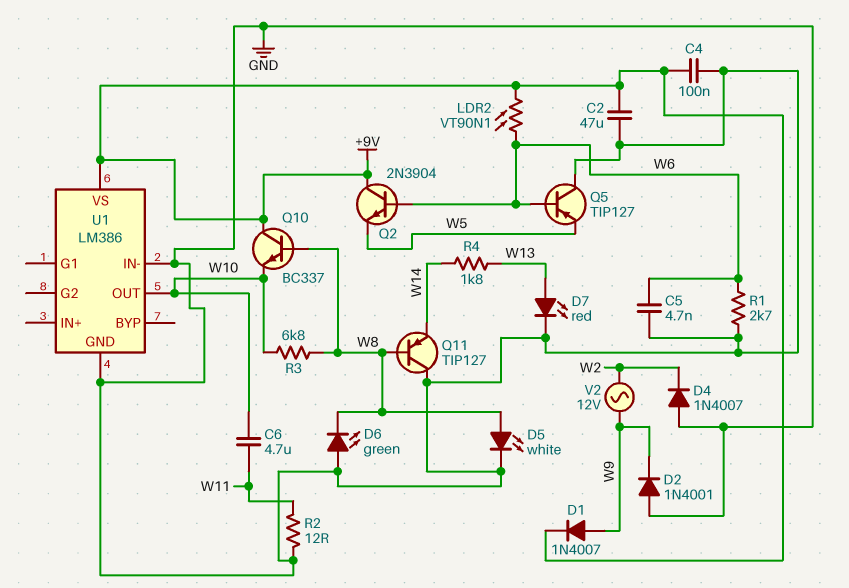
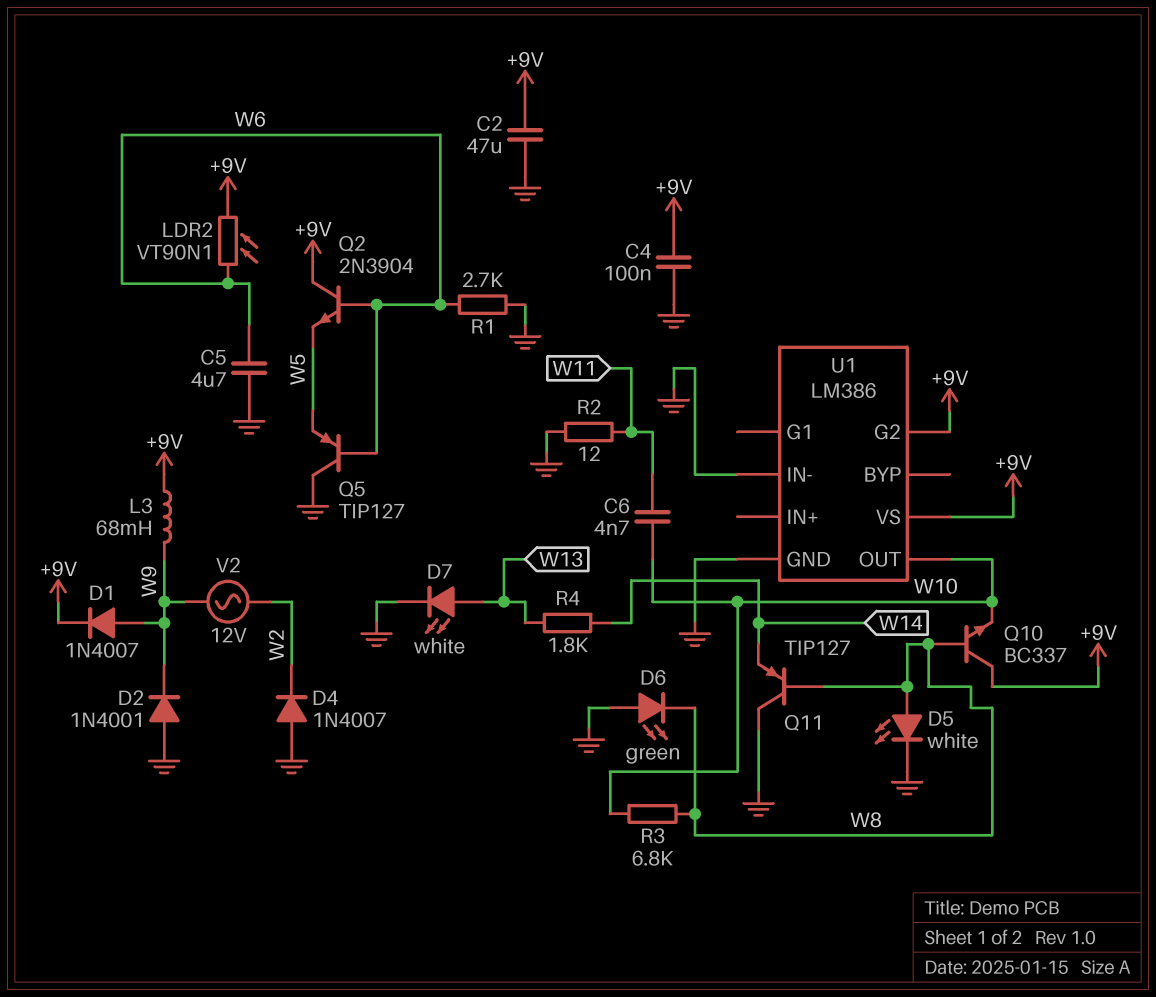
C5: 4.7nF (GND, W6) -> 4.7uF (GND, W6)
C6: 4.7uF (W10, W11) -> 4.7nF (W10, W11)
D7: LED red (A W13, K GND) -> LED white (A W13, K GND)
L3: none -> 68mH (+9V, W9)
U1 pin G2: none -> +9V

